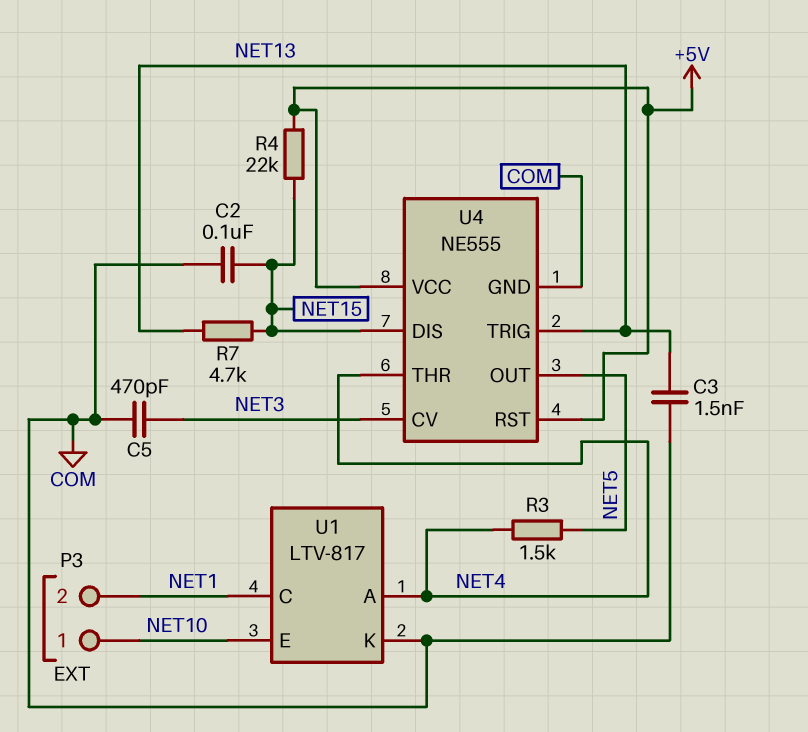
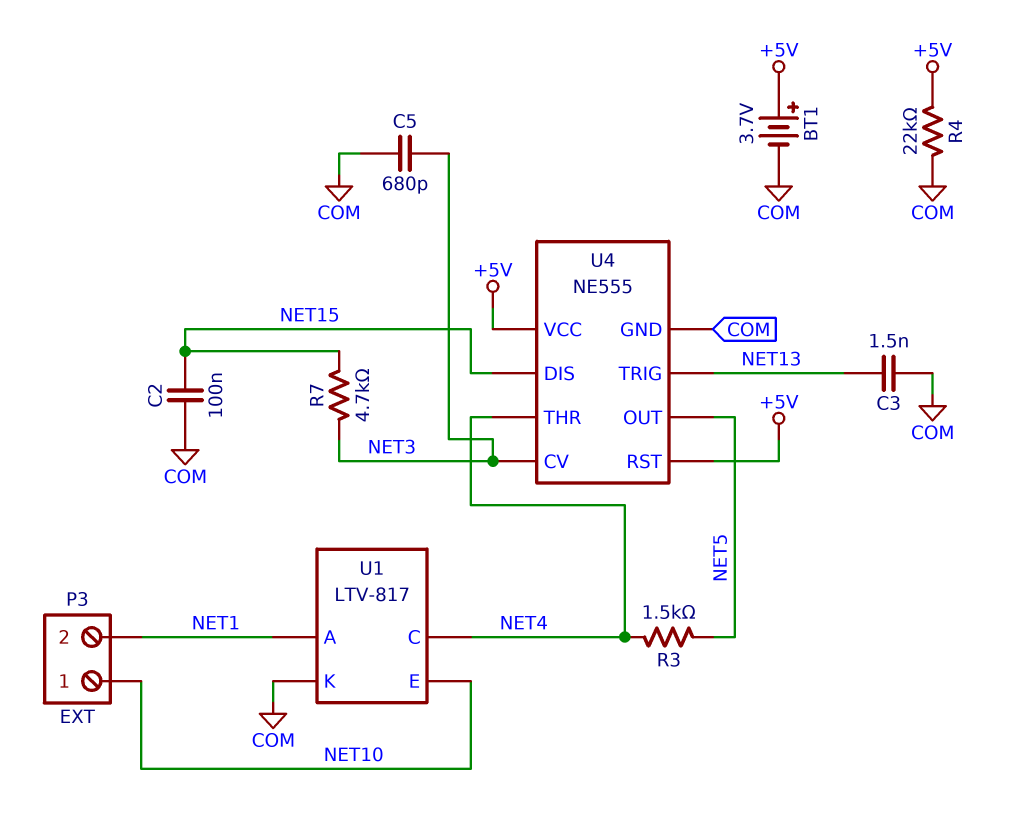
BT1: none -> 3.7V (plus +5V, minus COM)
C5: 470pF (COM, NET3) -> 680pF (COM, NET3)
R4: 22k (+5V, NET15) -> 22k (+5V, COM)
R7: 4.7k (NET13, NET15) -> 4.7k (NET3, NET15)
U1 pin A: NET4 -> NET1
U1 pin C: NET1 -> NET4

